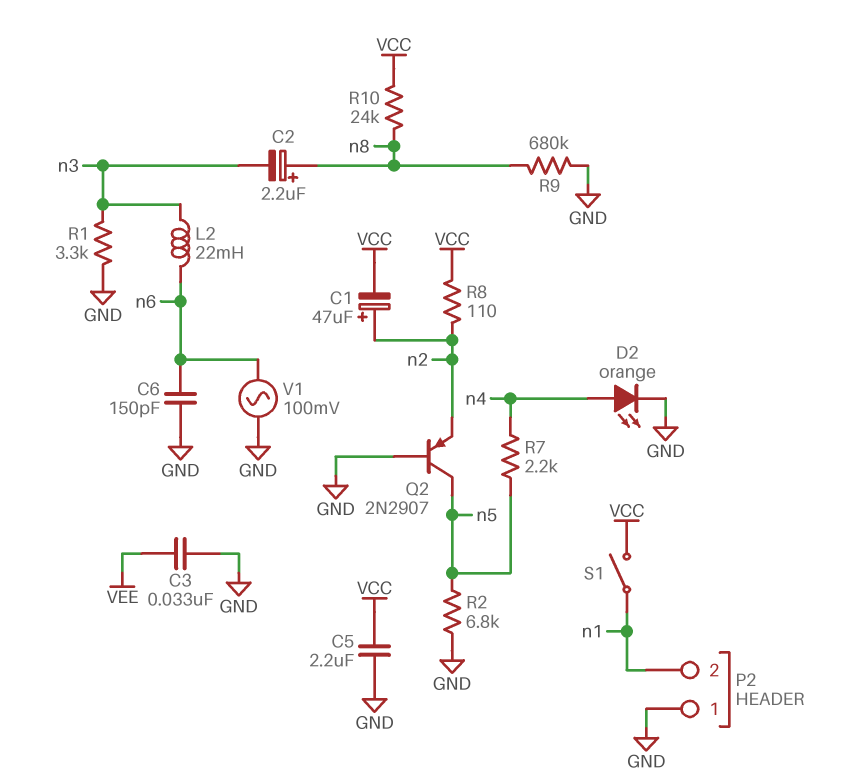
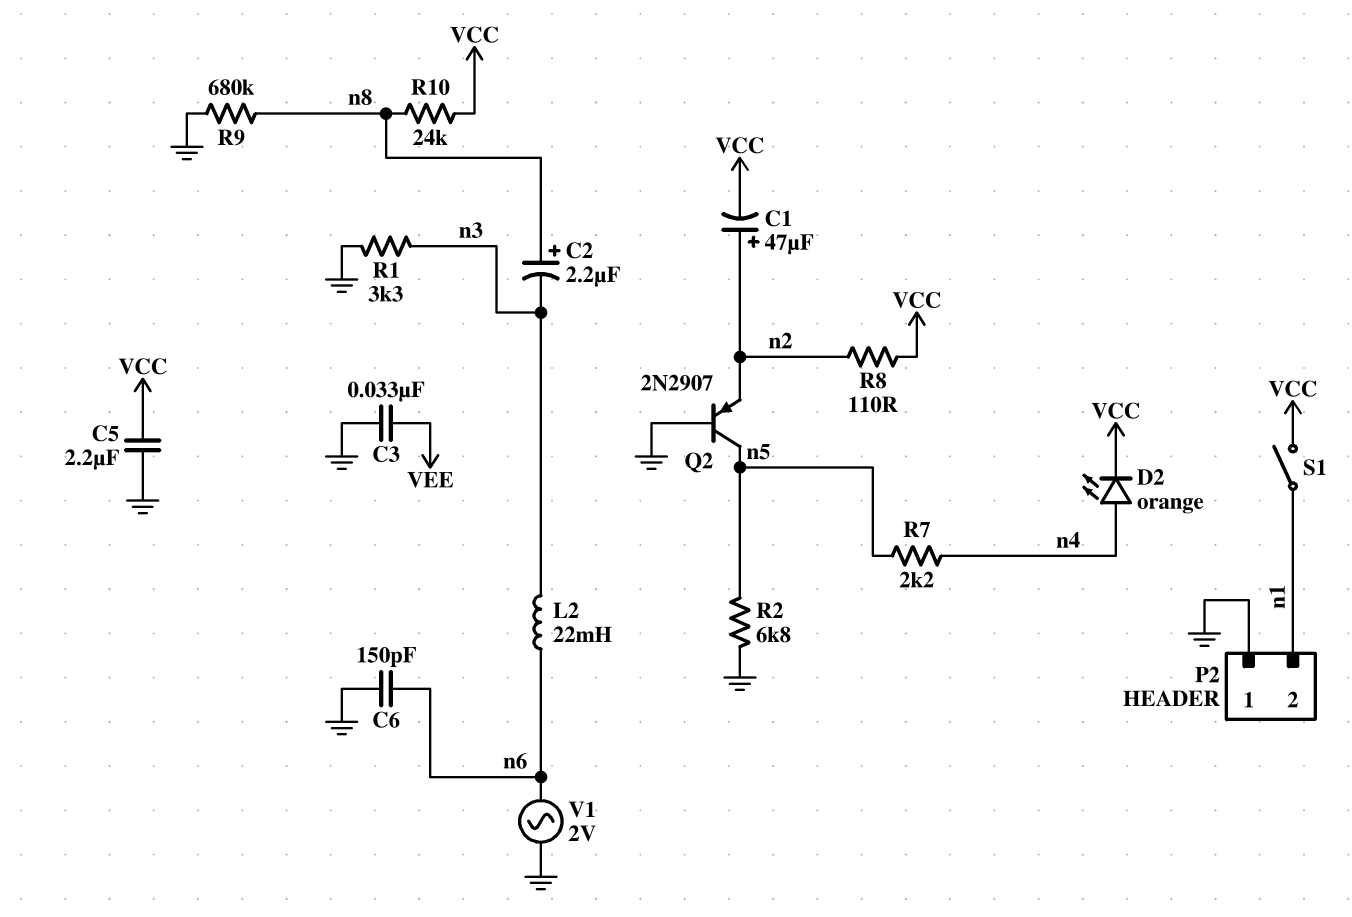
D2: LED orange (A n4, K GND) -> LED orange (A n4, K VCC)
V1: AC 100mV (GND, n6) -> AC 2V (GND, n6)

